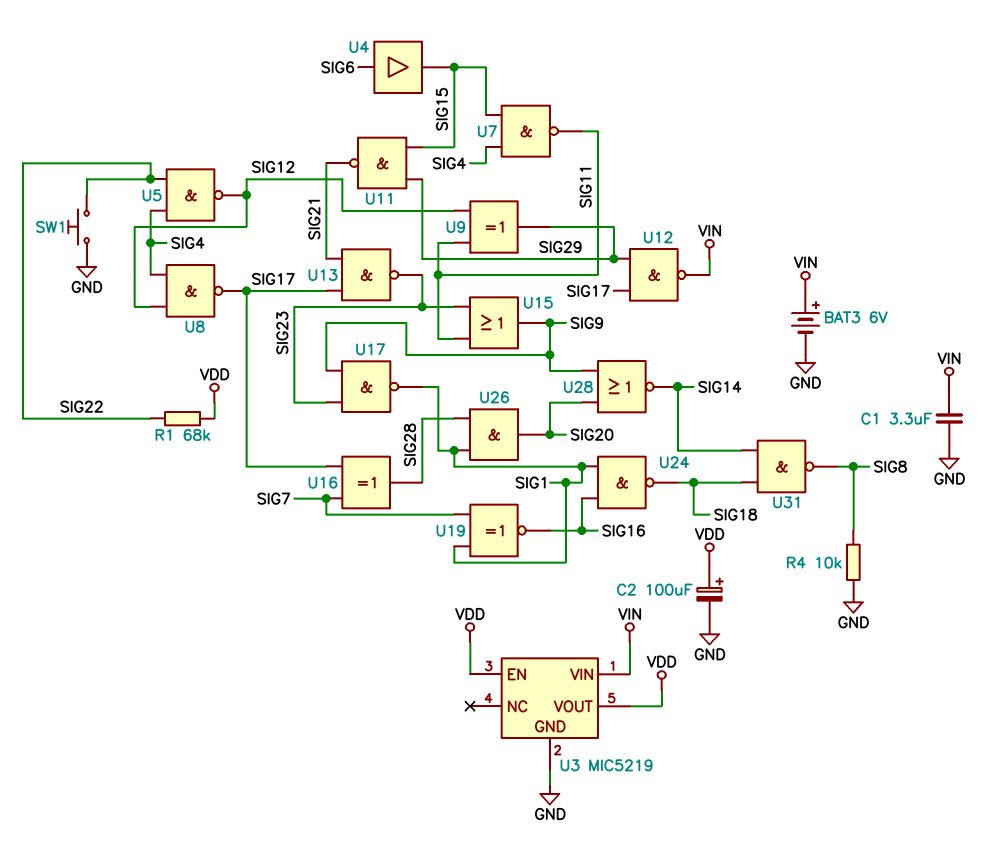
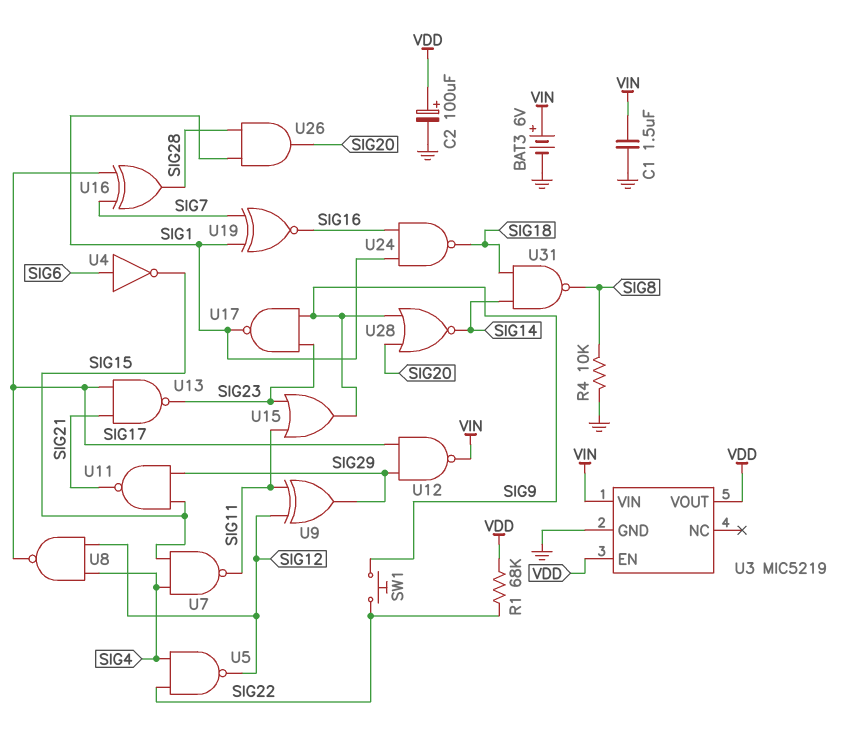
C1: 3.3uF (GND, VIN) -> 1.5uF (GND, VIN)
SW1: button (GND, SIG22) -> button (SIG9, SIG22)
U4: buffer (in SIG6, out SIG15) -> NOT (in SIG6, out SIG15)

